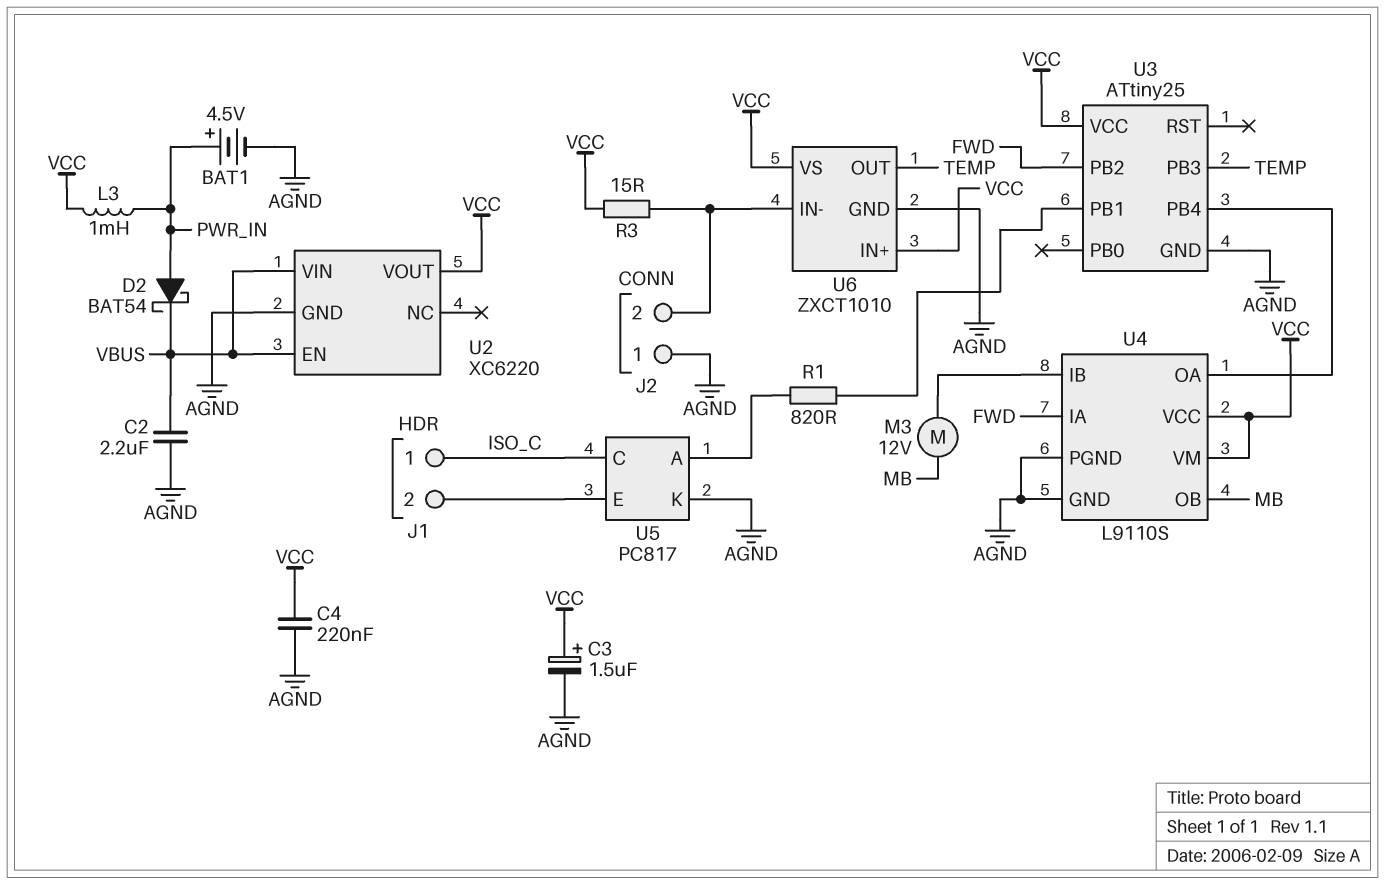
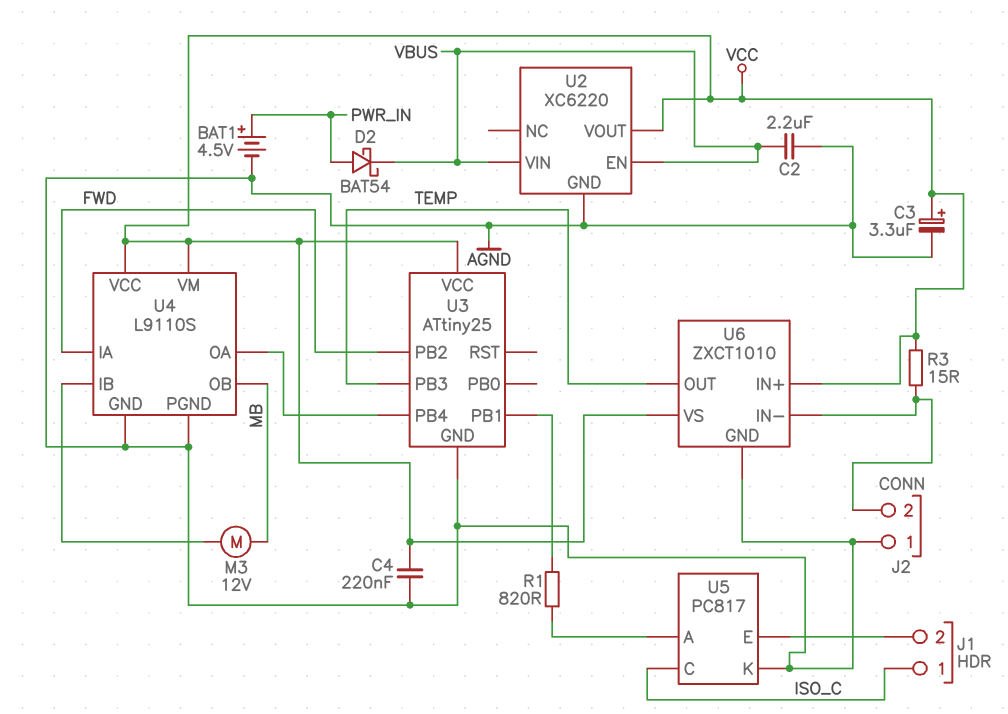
C3: 1.5uF (plus VCC, minus AGND) -> 3.3uF (plus VCC, minus AGND)
L3: 1mH (PWR_IN, VCC) -> none

